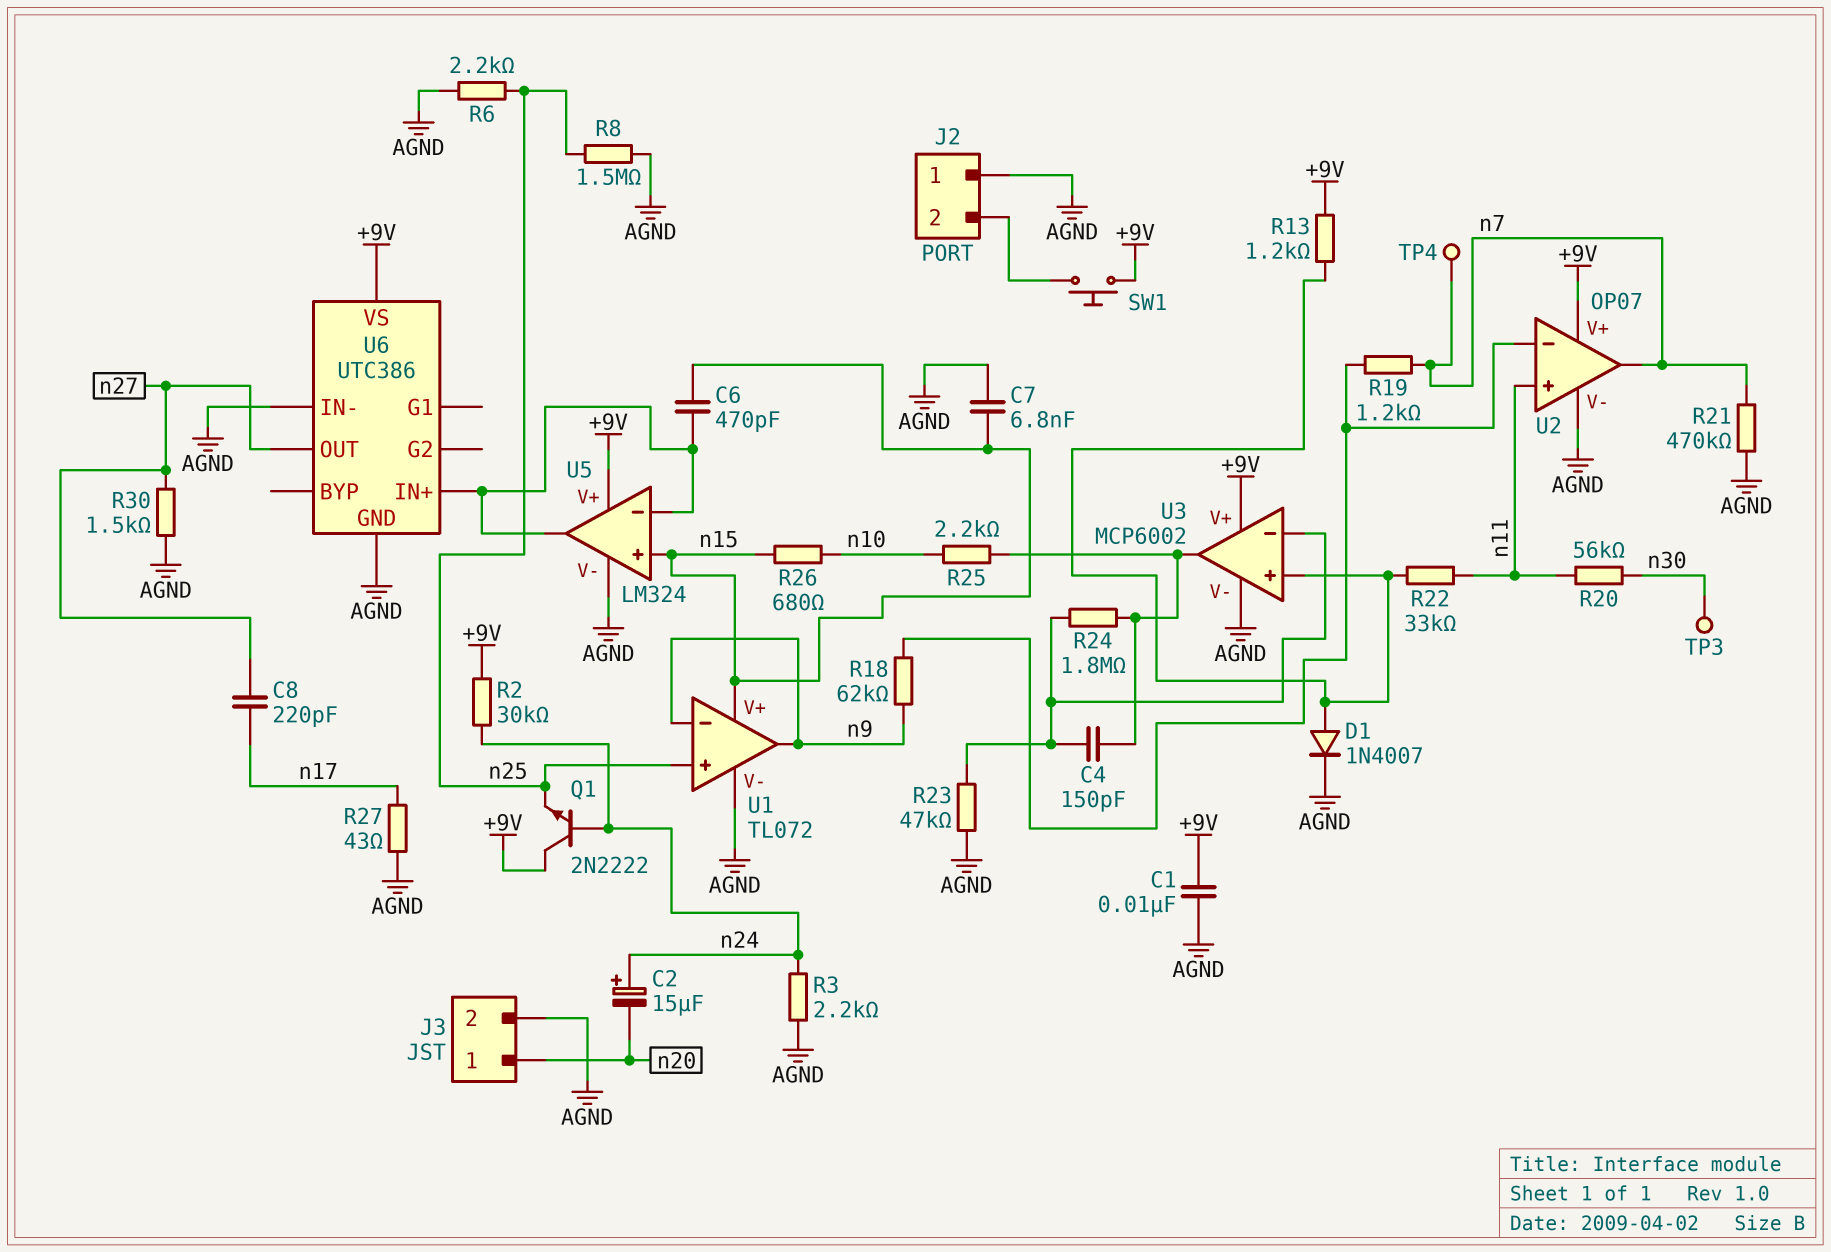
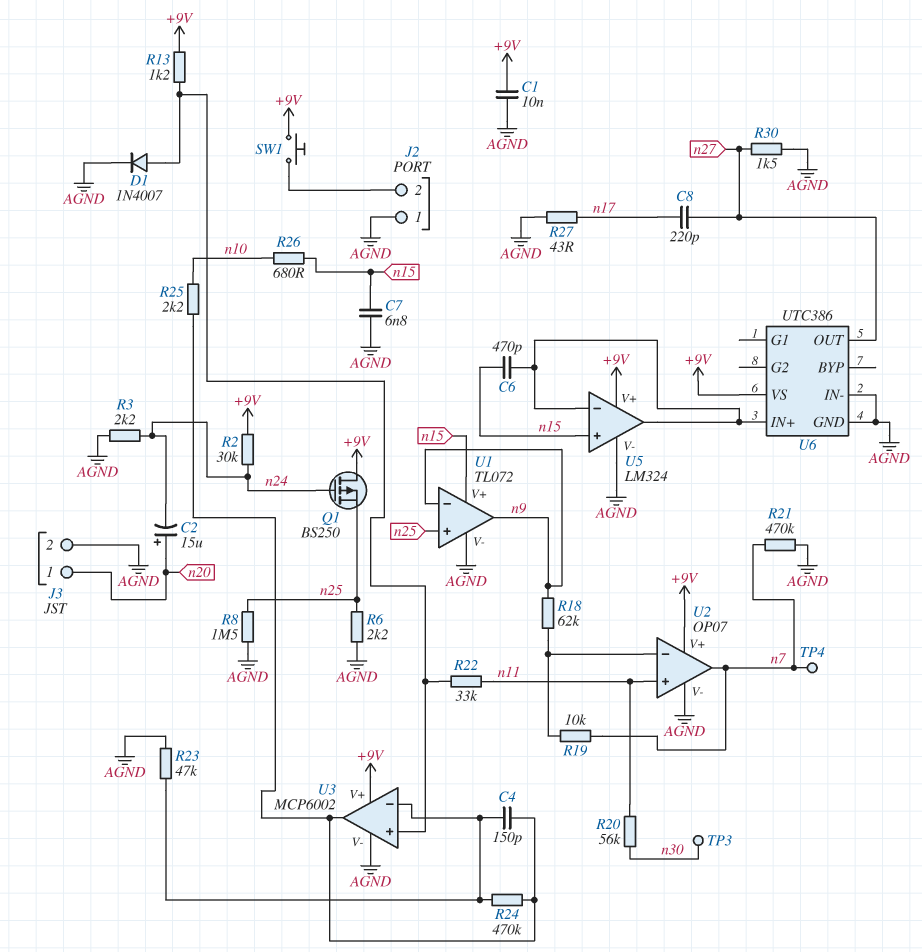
C2: 15uF (plus n24, minus n20) -> 15uF (plus n20, minus n24)
Q1: NPN 2N2222 (B n24, C +9V, E n25) -> PMOS BS250 (G n24, D +9V, S n25)
R19: 1.2k (U2/in-, n7) -> 10k (U2/in-, n7)
R24: 1.8M (U3/in-, U3/out) -> 470k (U3/in-, U3/out)

